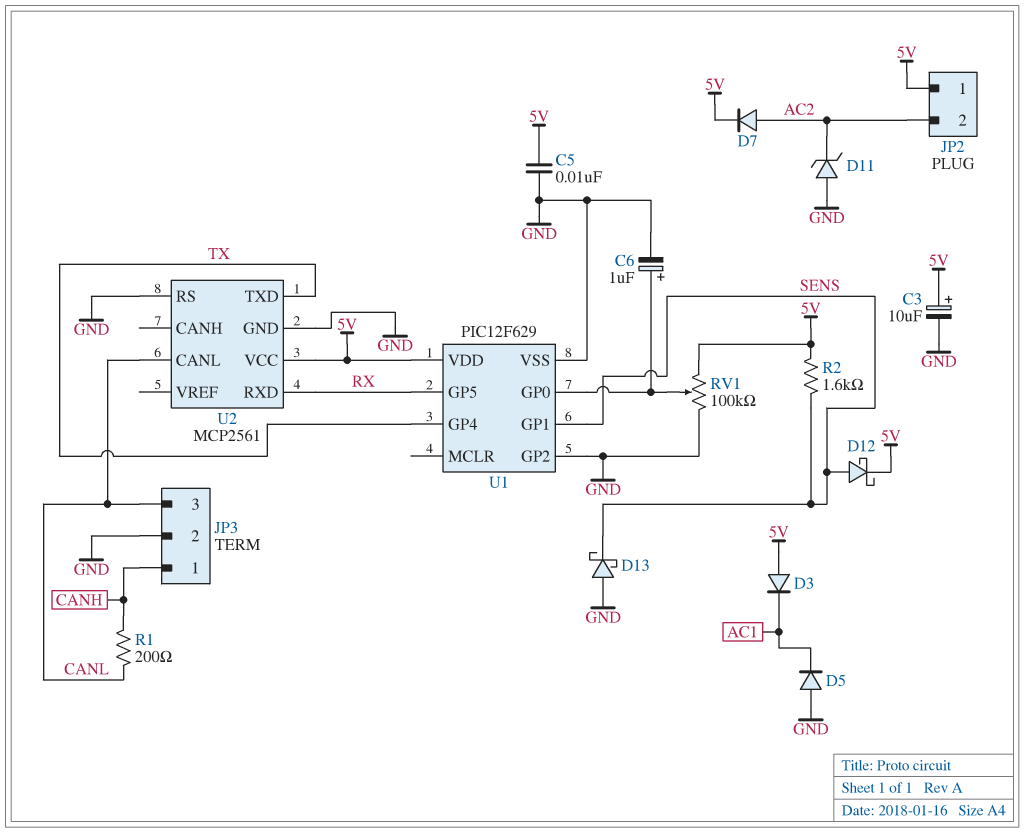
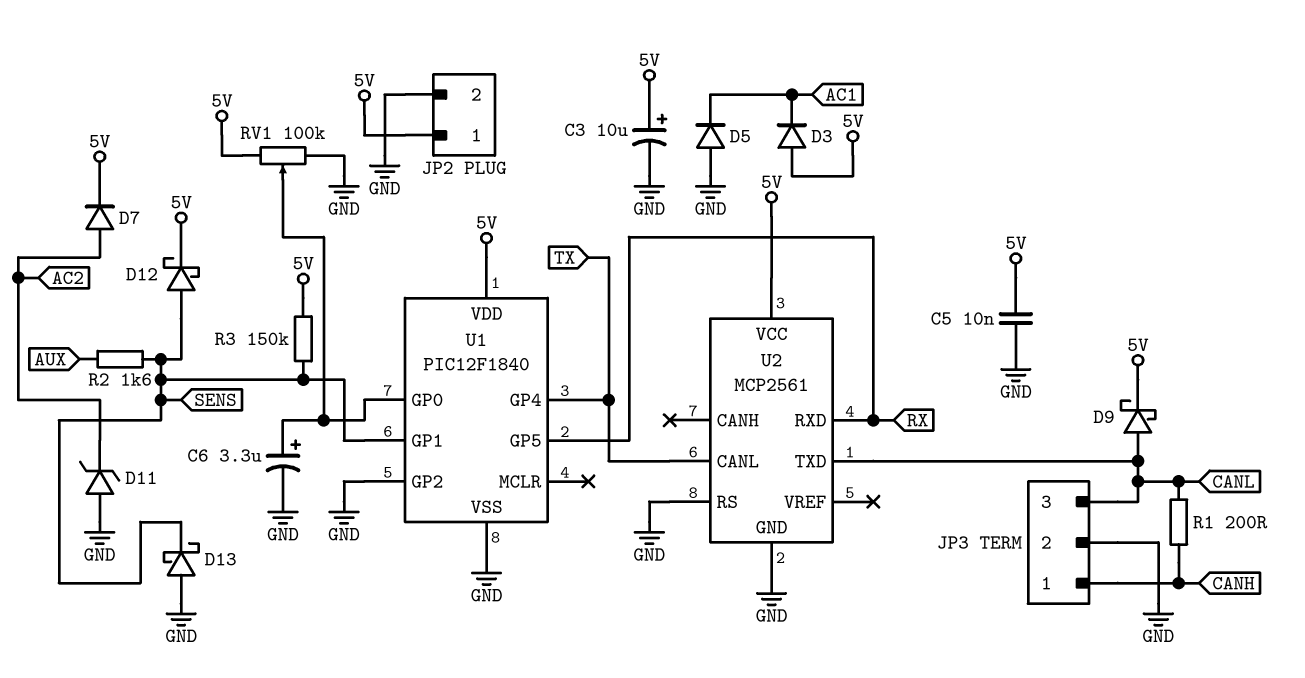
C6: 1uF (plus U1/GP0, minus GND) -> 3.3uF (plus U1/GP0, minus GND)
D9: none -> schottky (A CANL, K 5V)
JP2 pin 2: AC2 -> GND
R2: 1.6k (5V, SENS) -> 1.6k (AUX, SENS)
R3: none -> 150k (5V, SENS)
U1: PIC12F629 -> PIC12F1840
U2 pin CANL: CANL -> TX
U2 pin TXD: TX -> CANL

